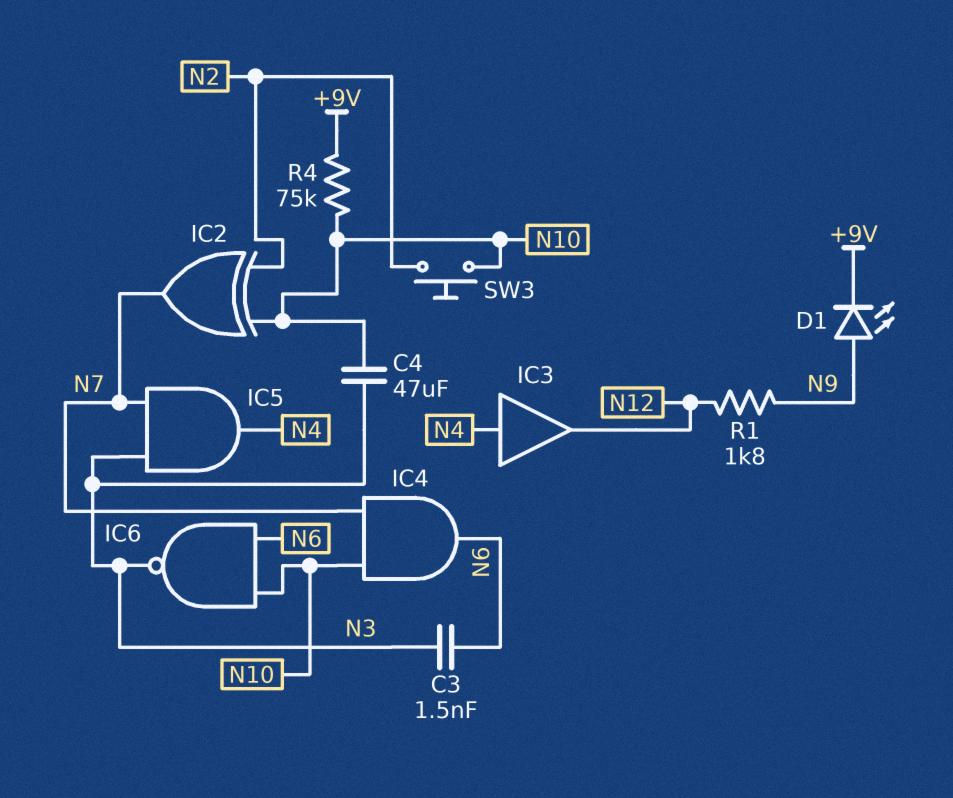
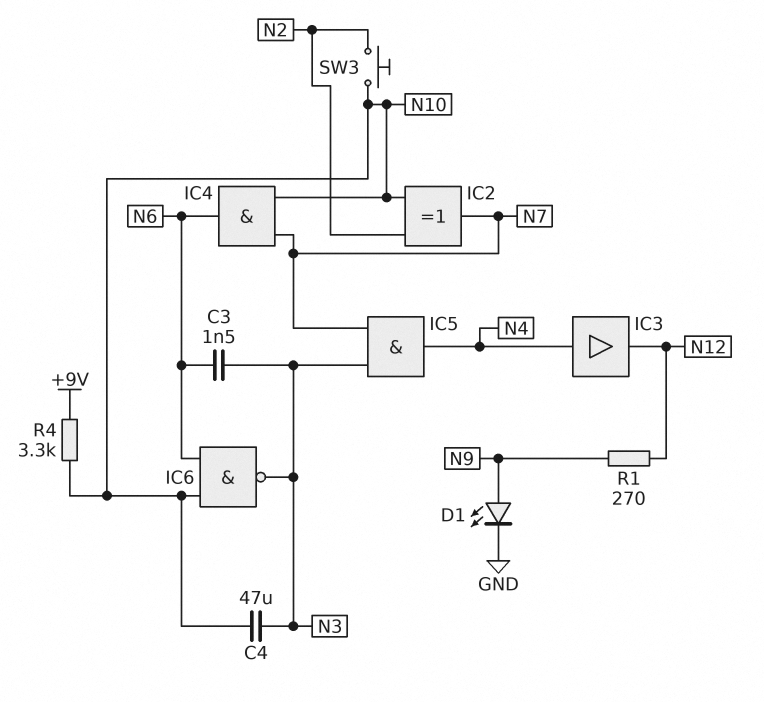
D1: LED (A N9, K +9V) -> LED (A N9, K GND)
R1: 1.8k (N9, N12) -> 270 (N9, N12)
R4: 75k (+9V, N10) -> 3.3k (+9V, N10)

